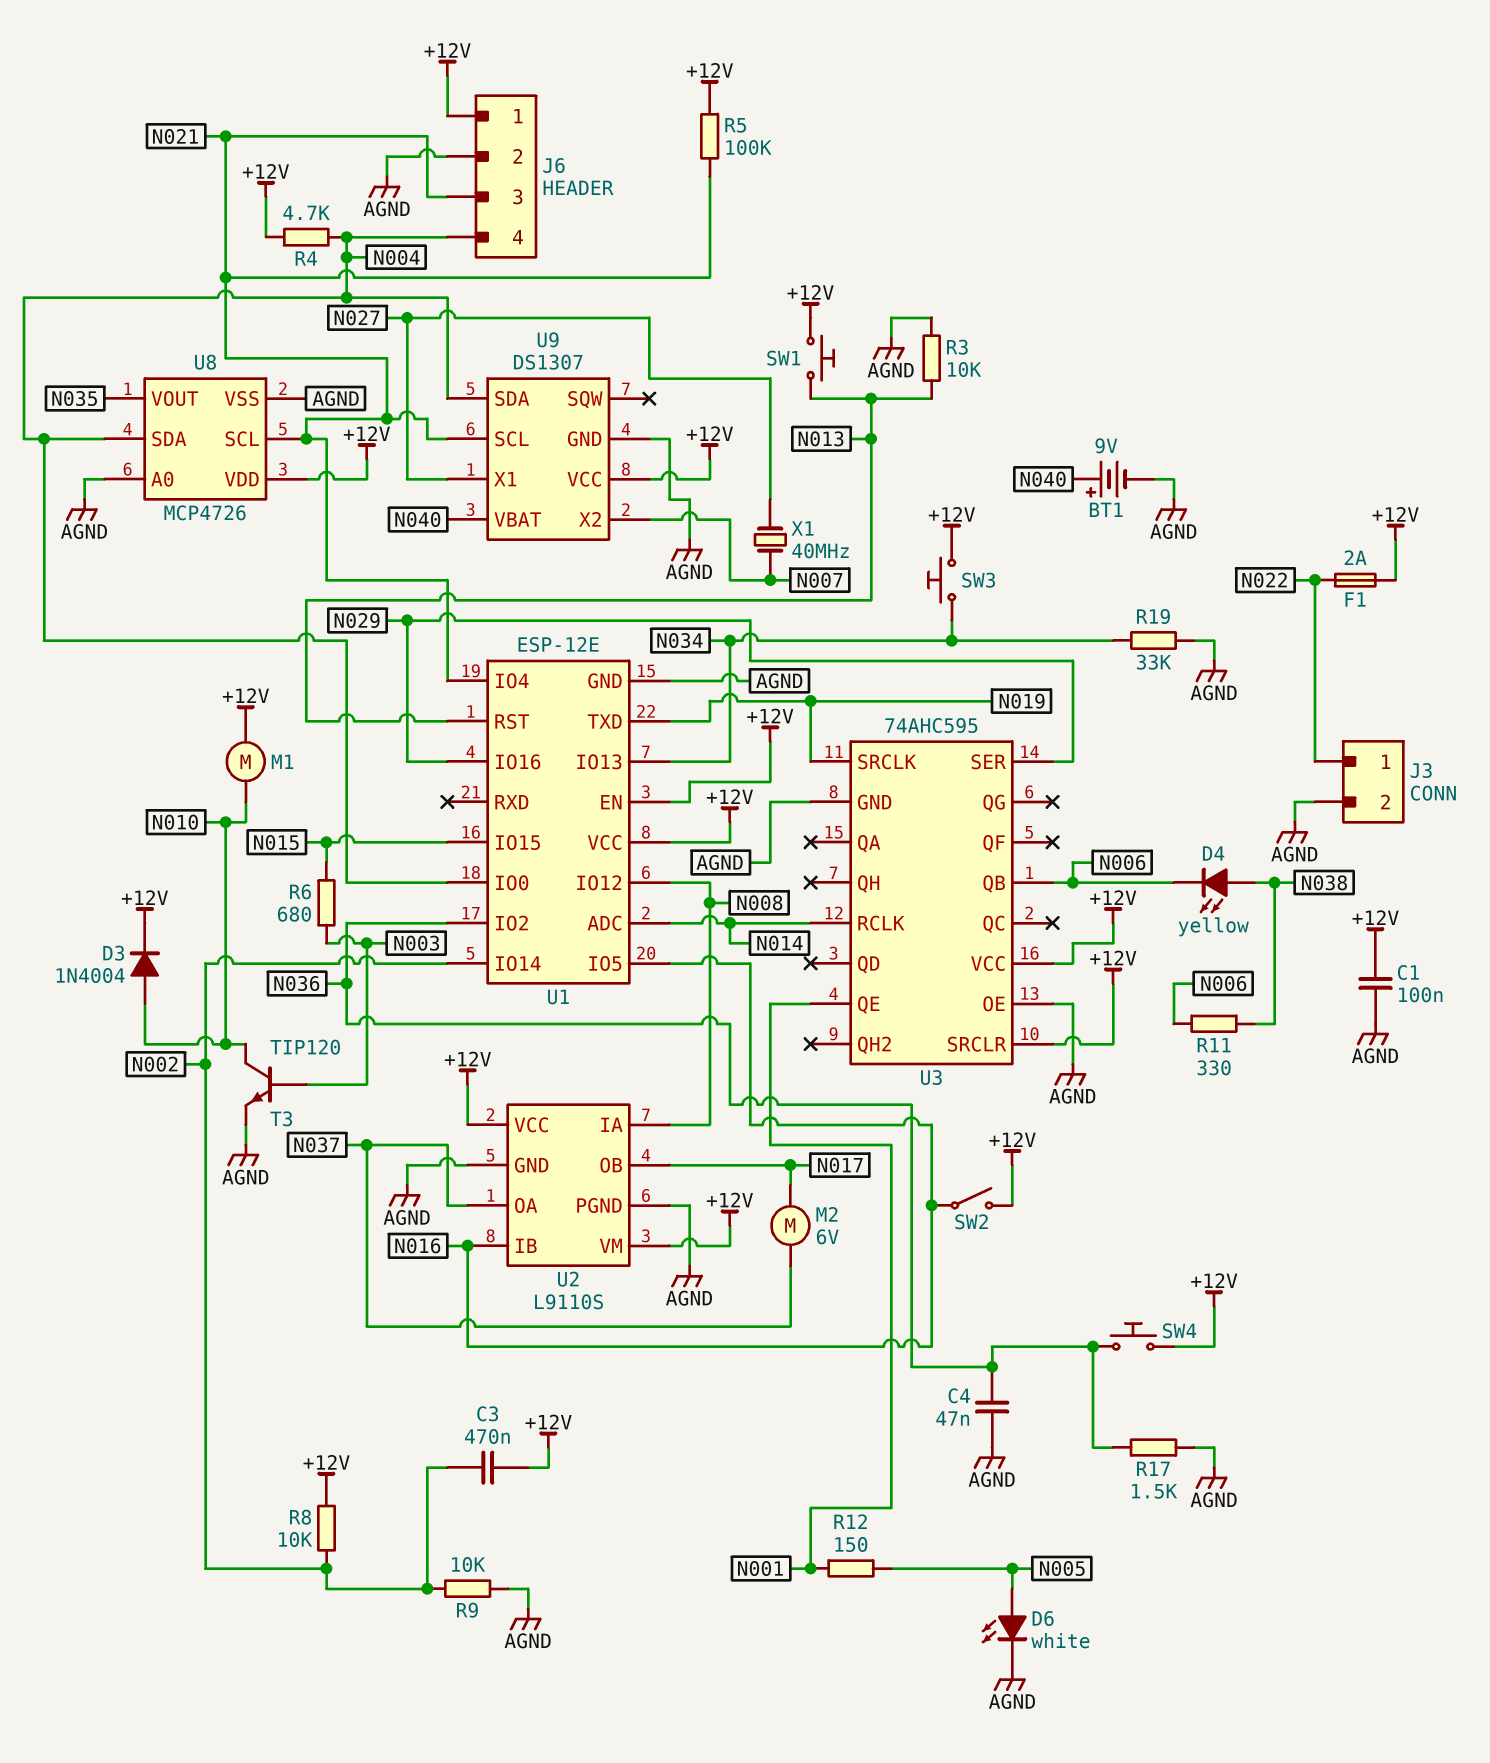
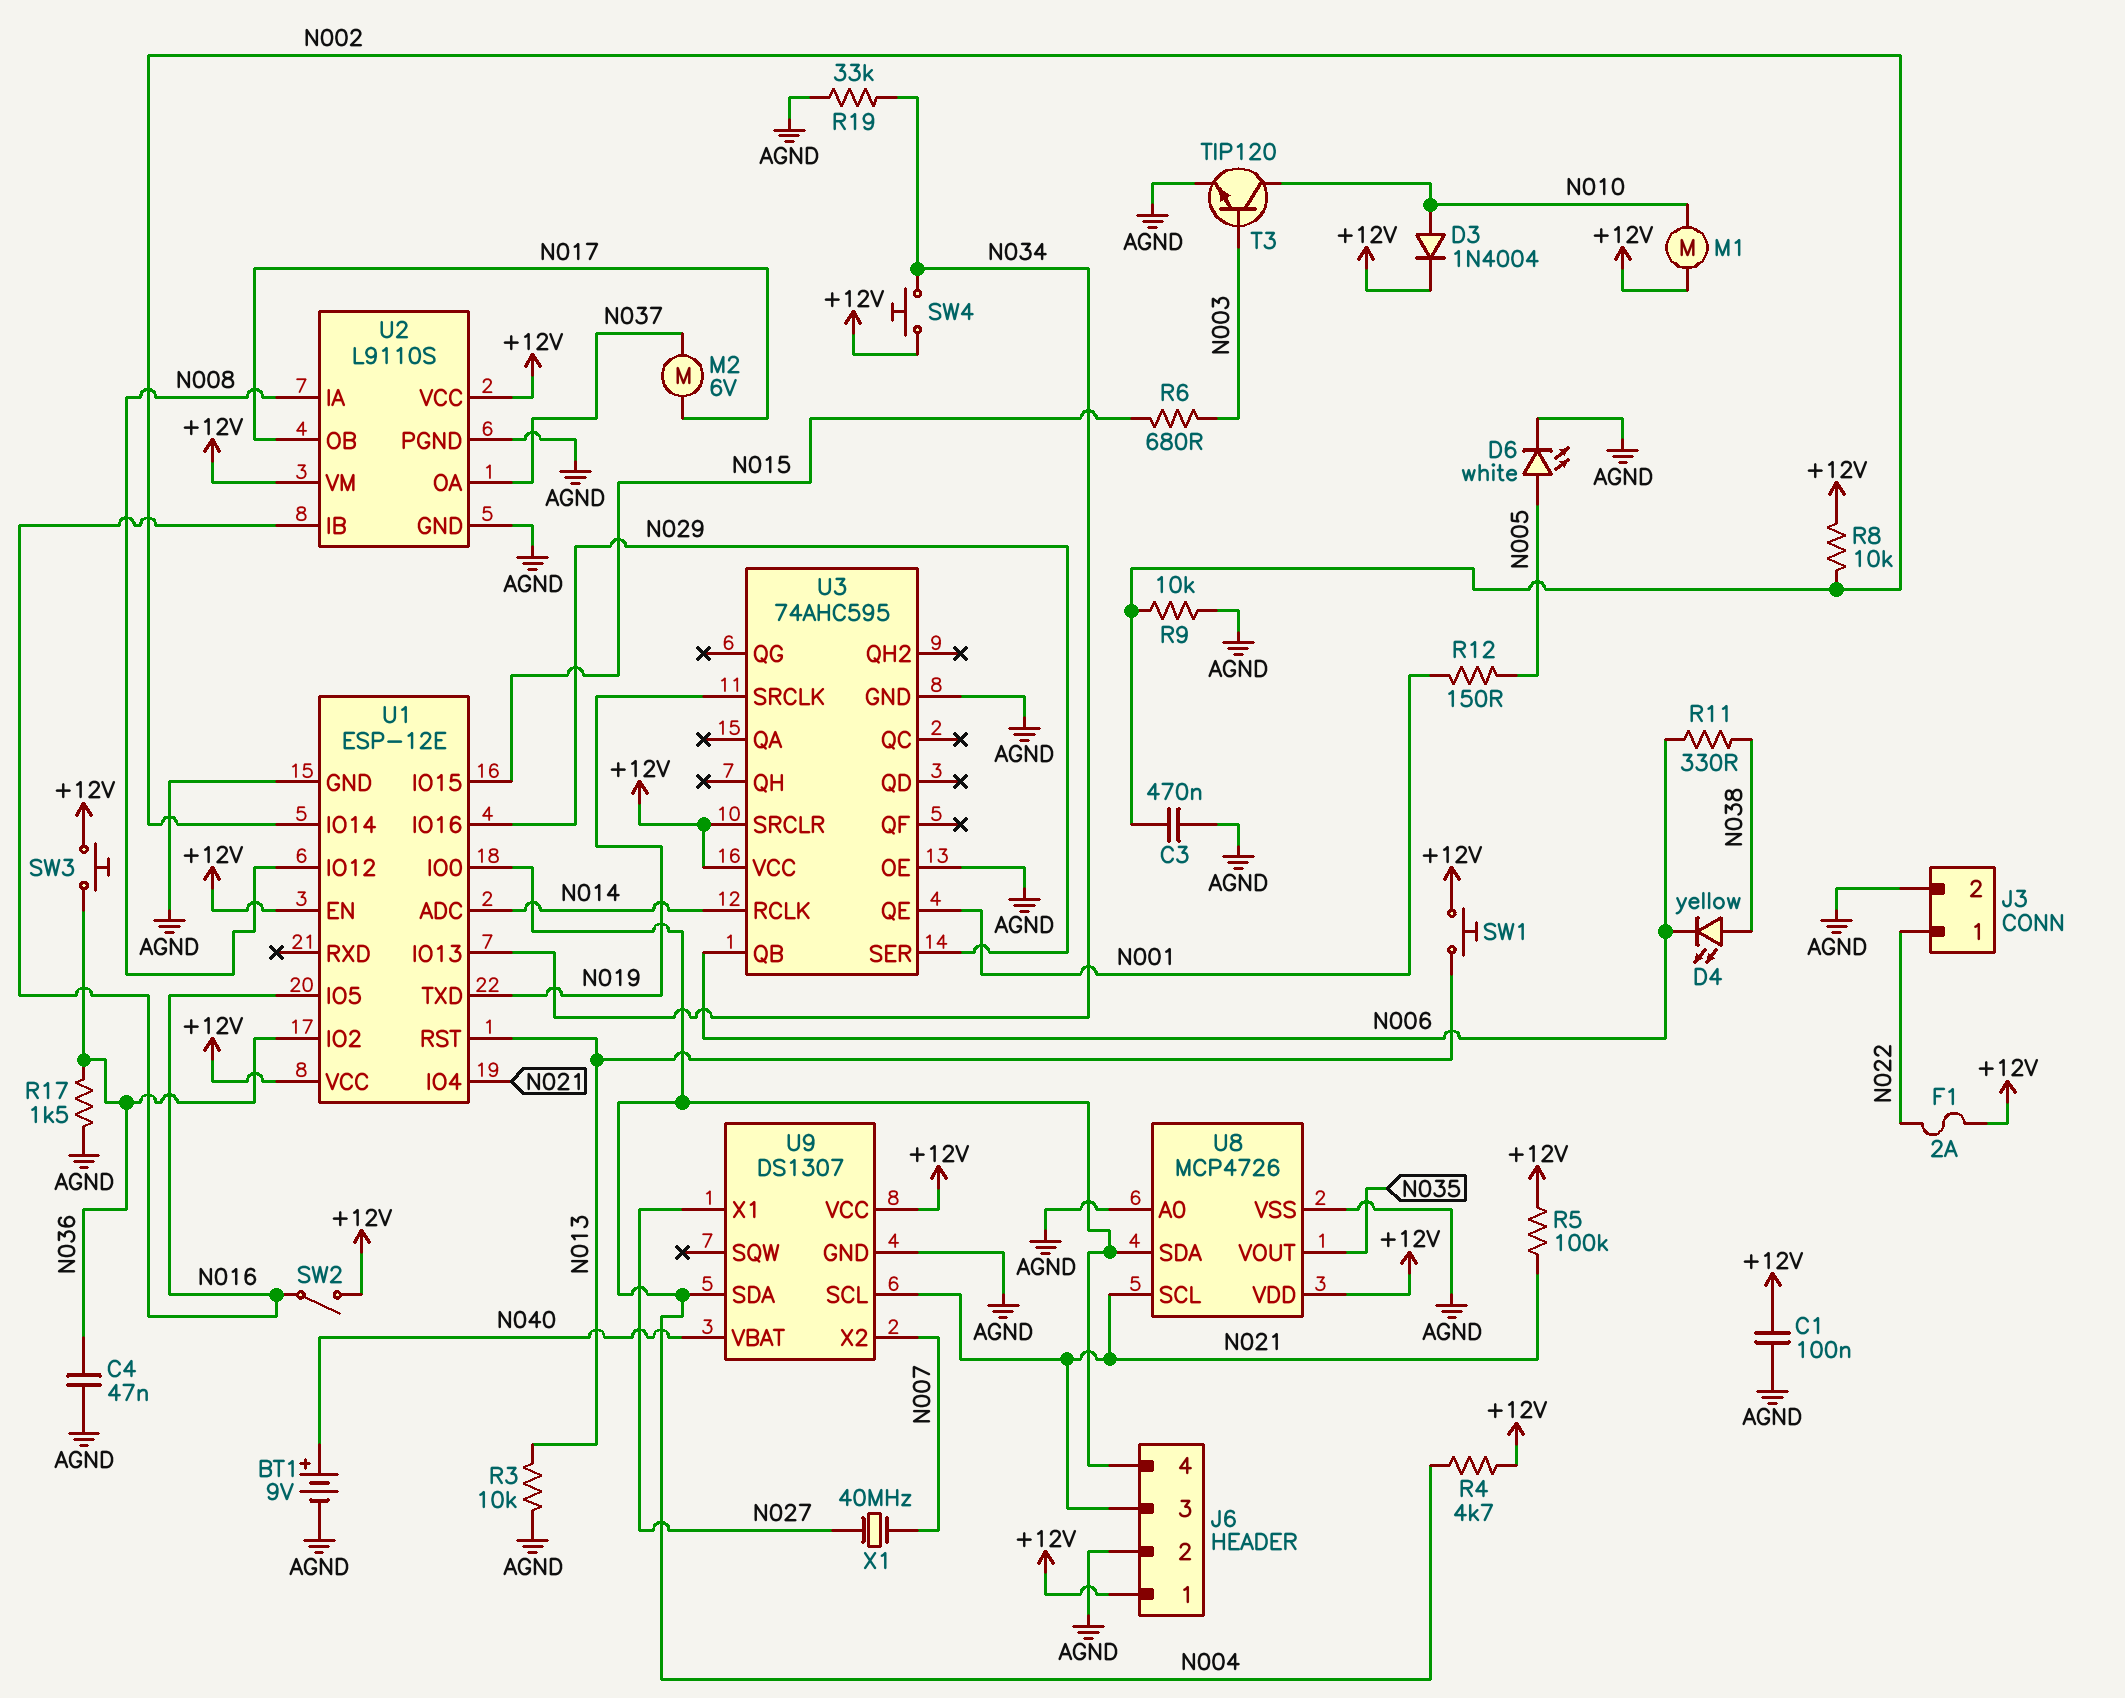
C3: 470nF (+12V, N002) -> 470nF (AGND, N002)
SW3: button (+12V, N034) -> button (+12V, N036)
SW4: button (+12V, N036) -> button (+12V, N034)

